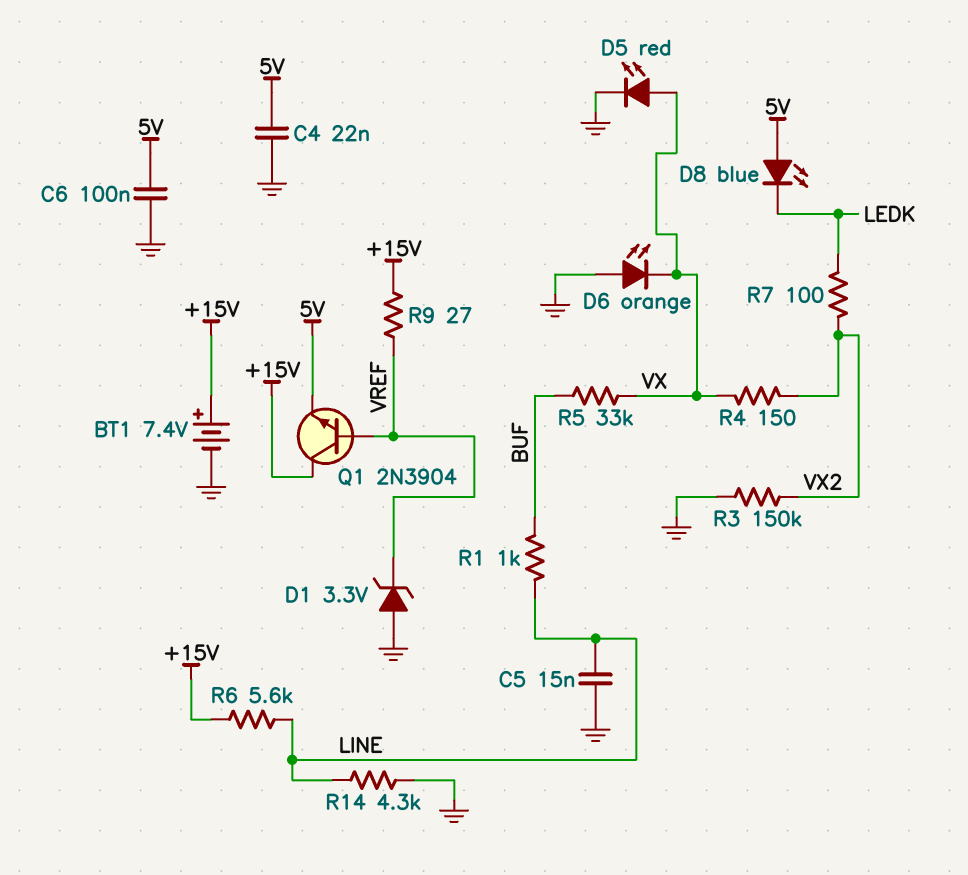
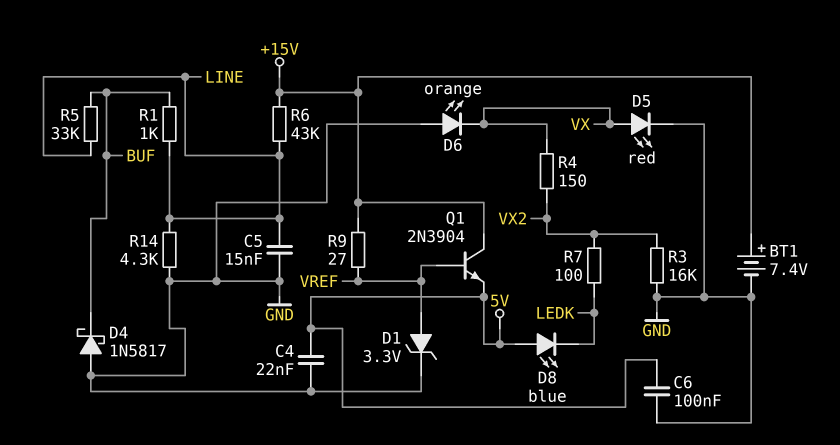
D1: zener 3.3V (A GND, K VREF) -> zener 3.3V (A VREF, K GND)
D4: none -> schottky 1N5817 (A GND, K BUF)
R3: 150k (GND, VX2) -> 16k (GND, VX2)
R5: 33k (BUF, VX) -> 33k (BUF, LINE)
R6: 5.6k (+15V, LINE) -> 43k (+15V, LINE)

